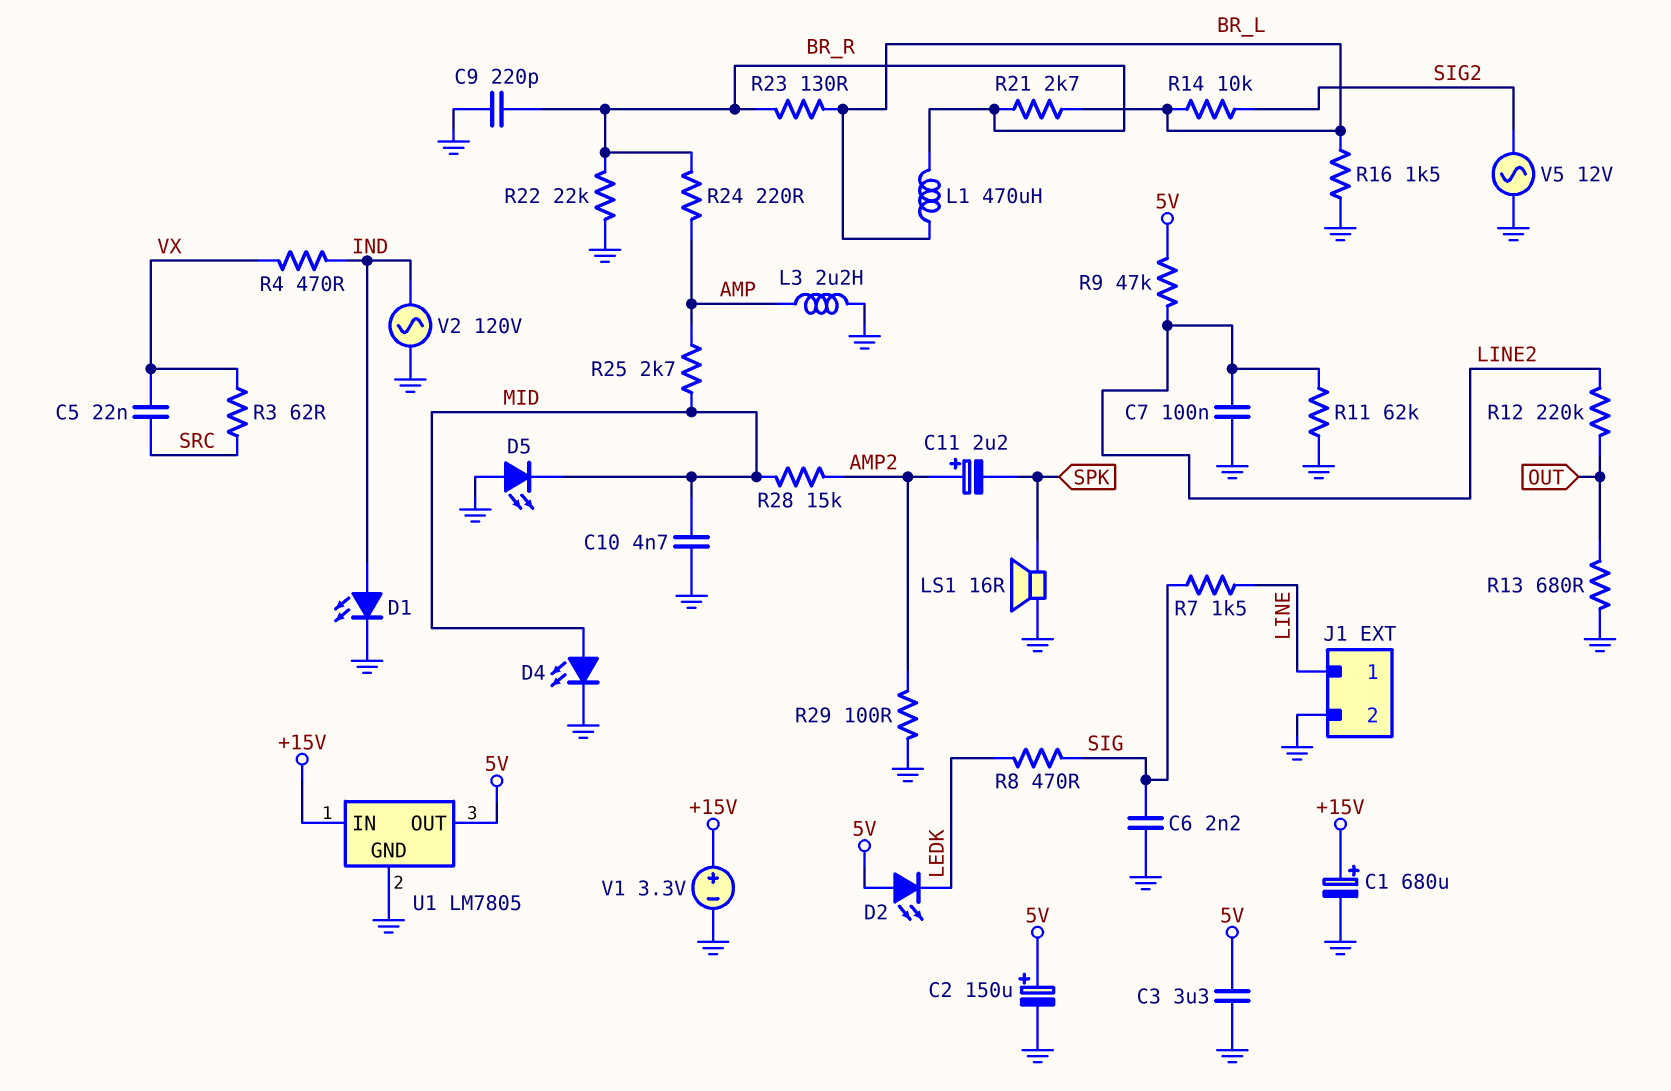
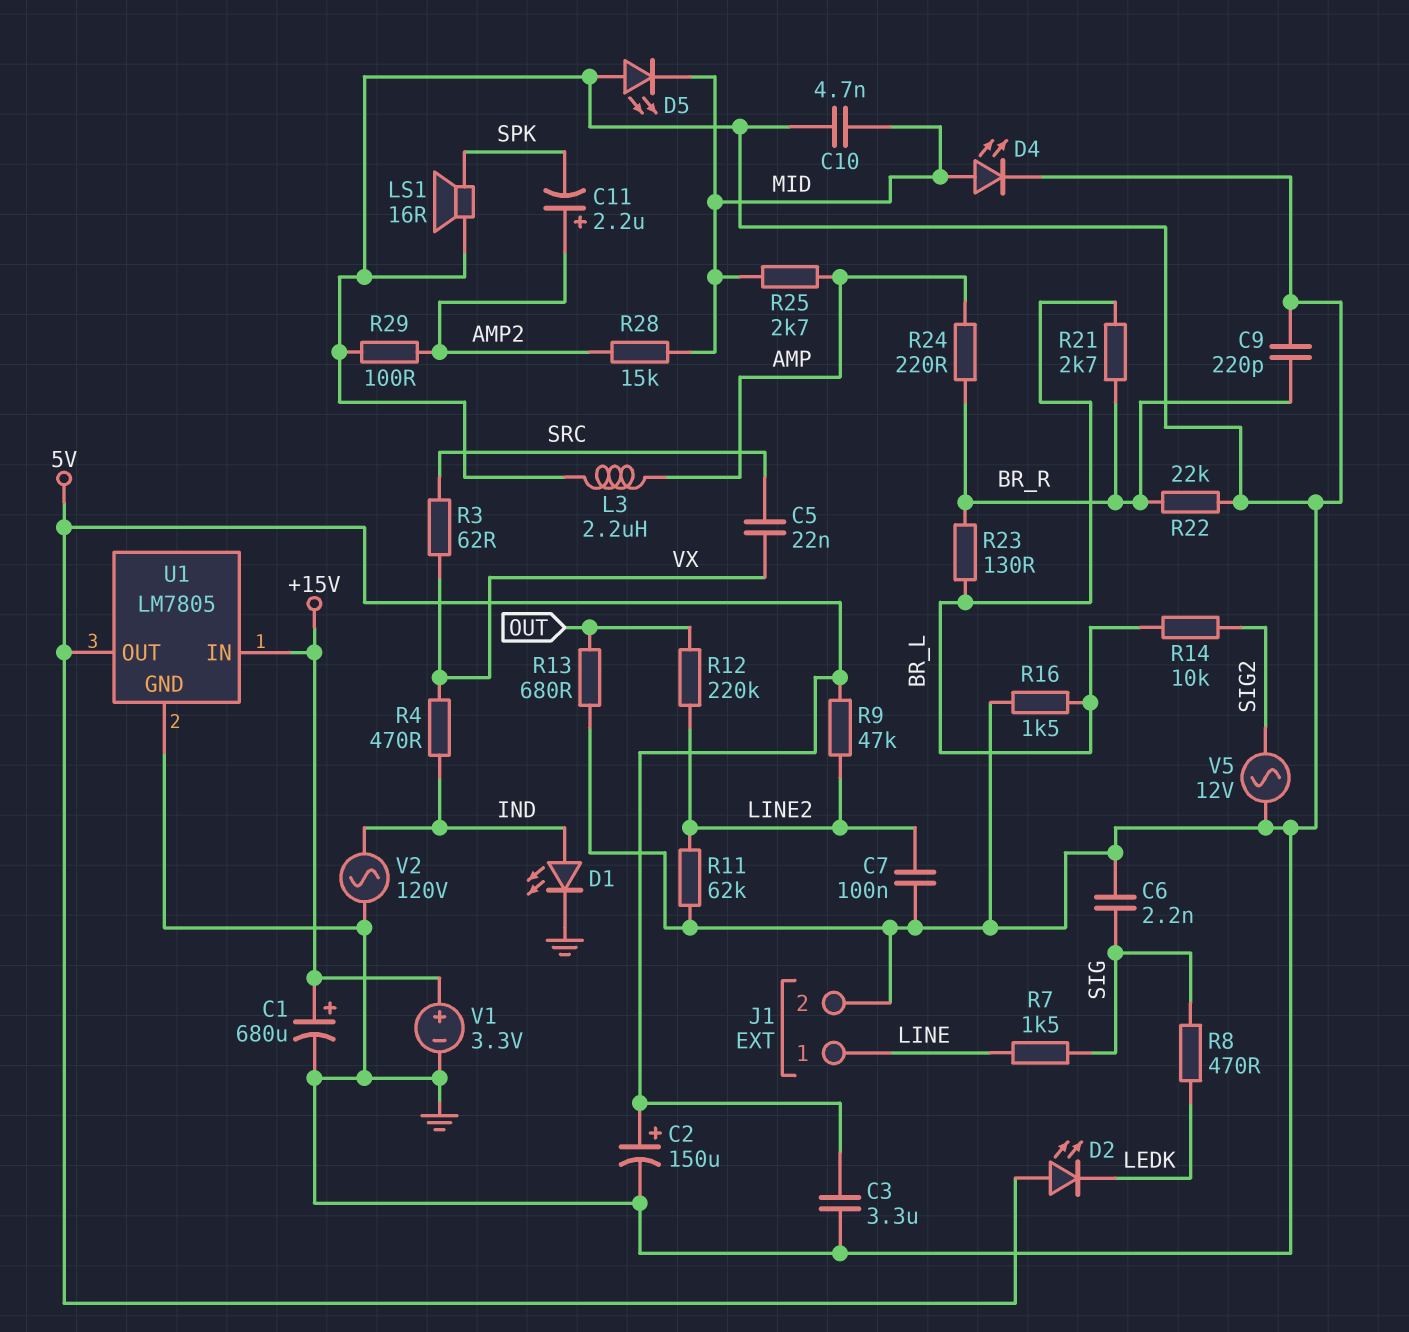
L1: 470uH (BR_L, BR_R) -> none

